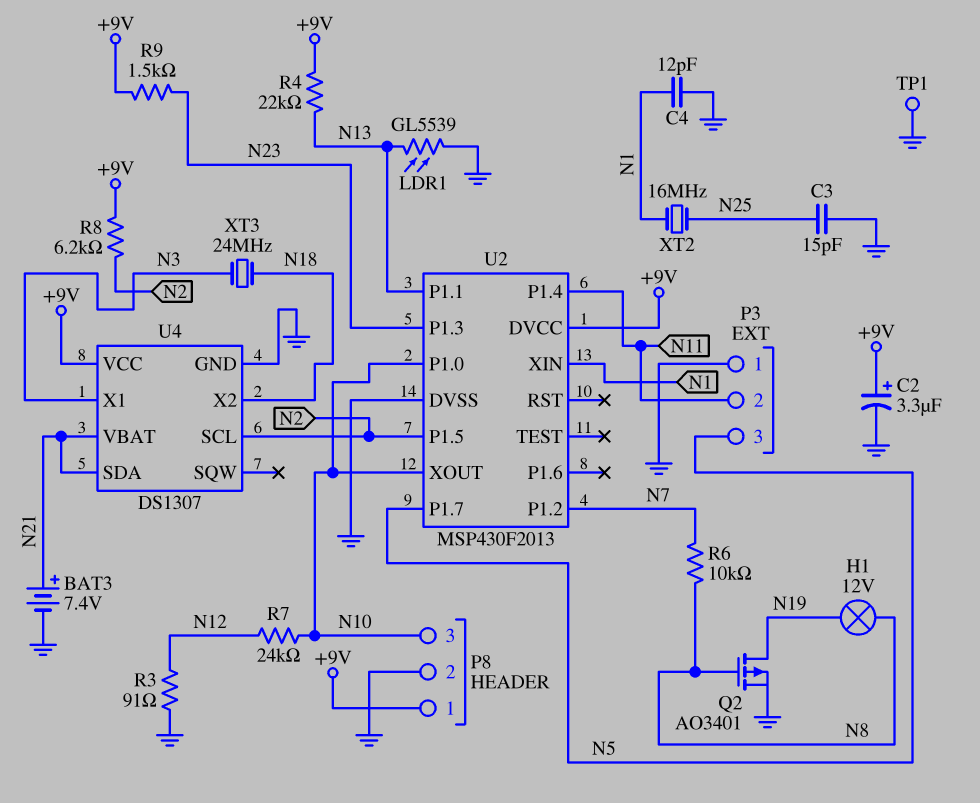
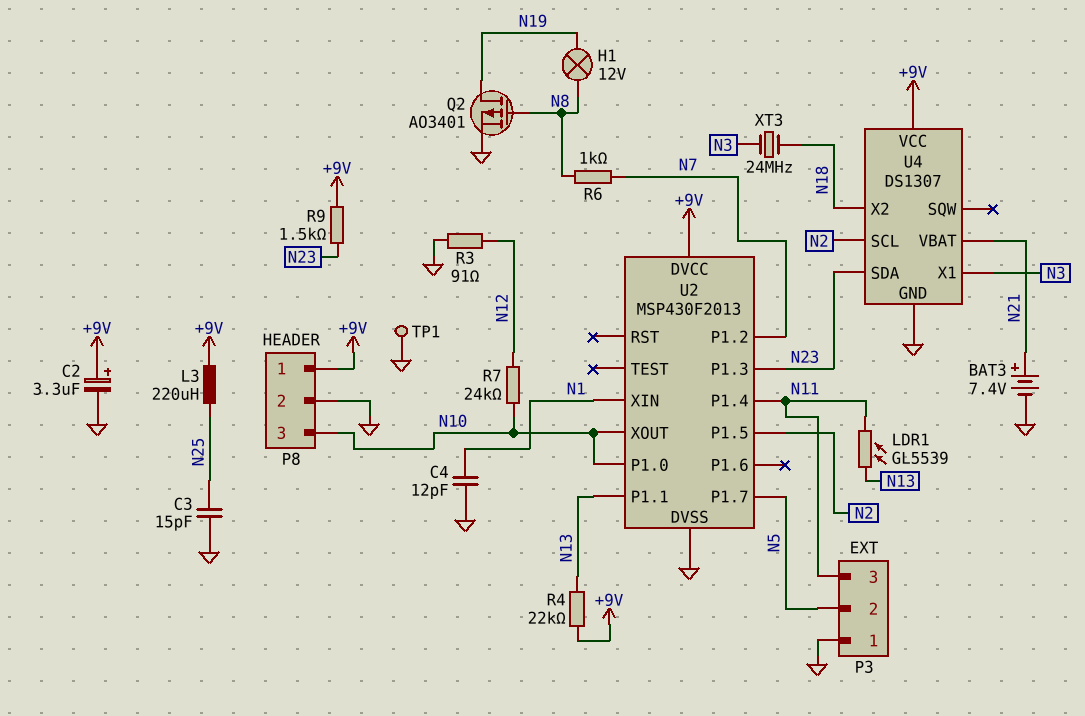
L3: none -> 220uH (+9V, N25)
LDR1: GL5539 (GND, N13) -> GL5539 (N11, N13)
P3 pin 2: N11 -> N5
P3 pin 3: N5 -> N11
R6: 10k (N7, N8) -> 1k (N7, N8)
R8: 6.2k (+9V, N2) -> none
U4 pin SDA: N21 -> N23
XT2: 16MHz (N1, N25) -> none

